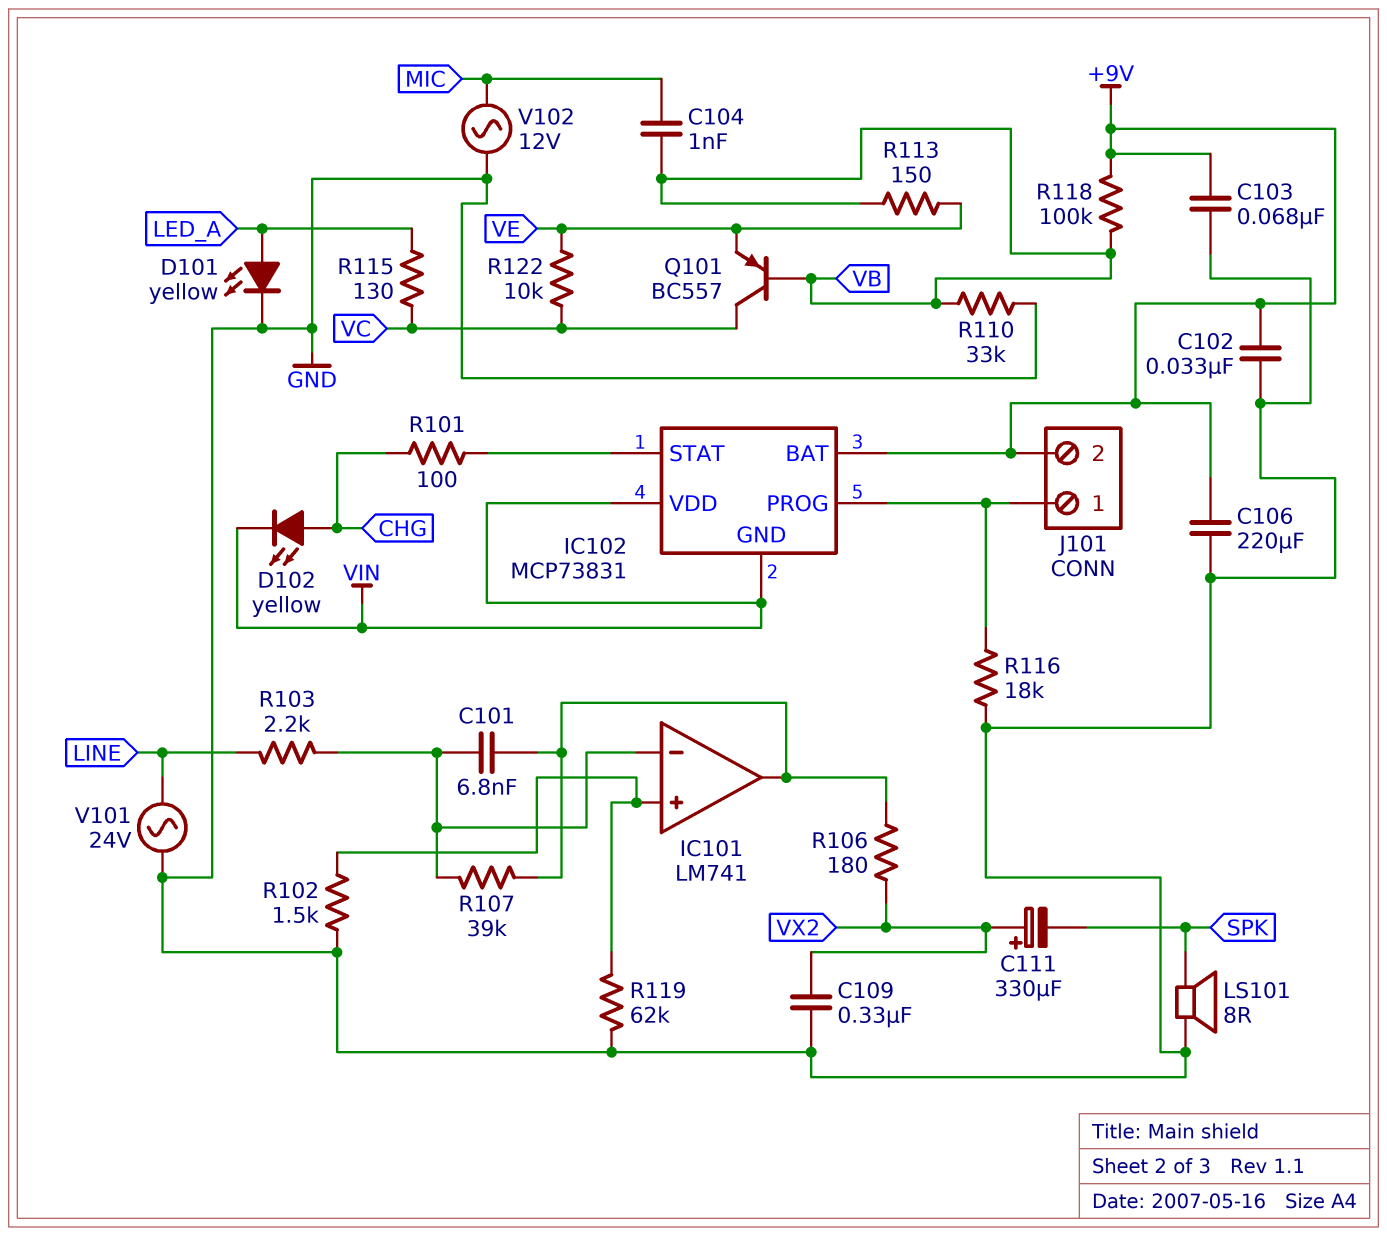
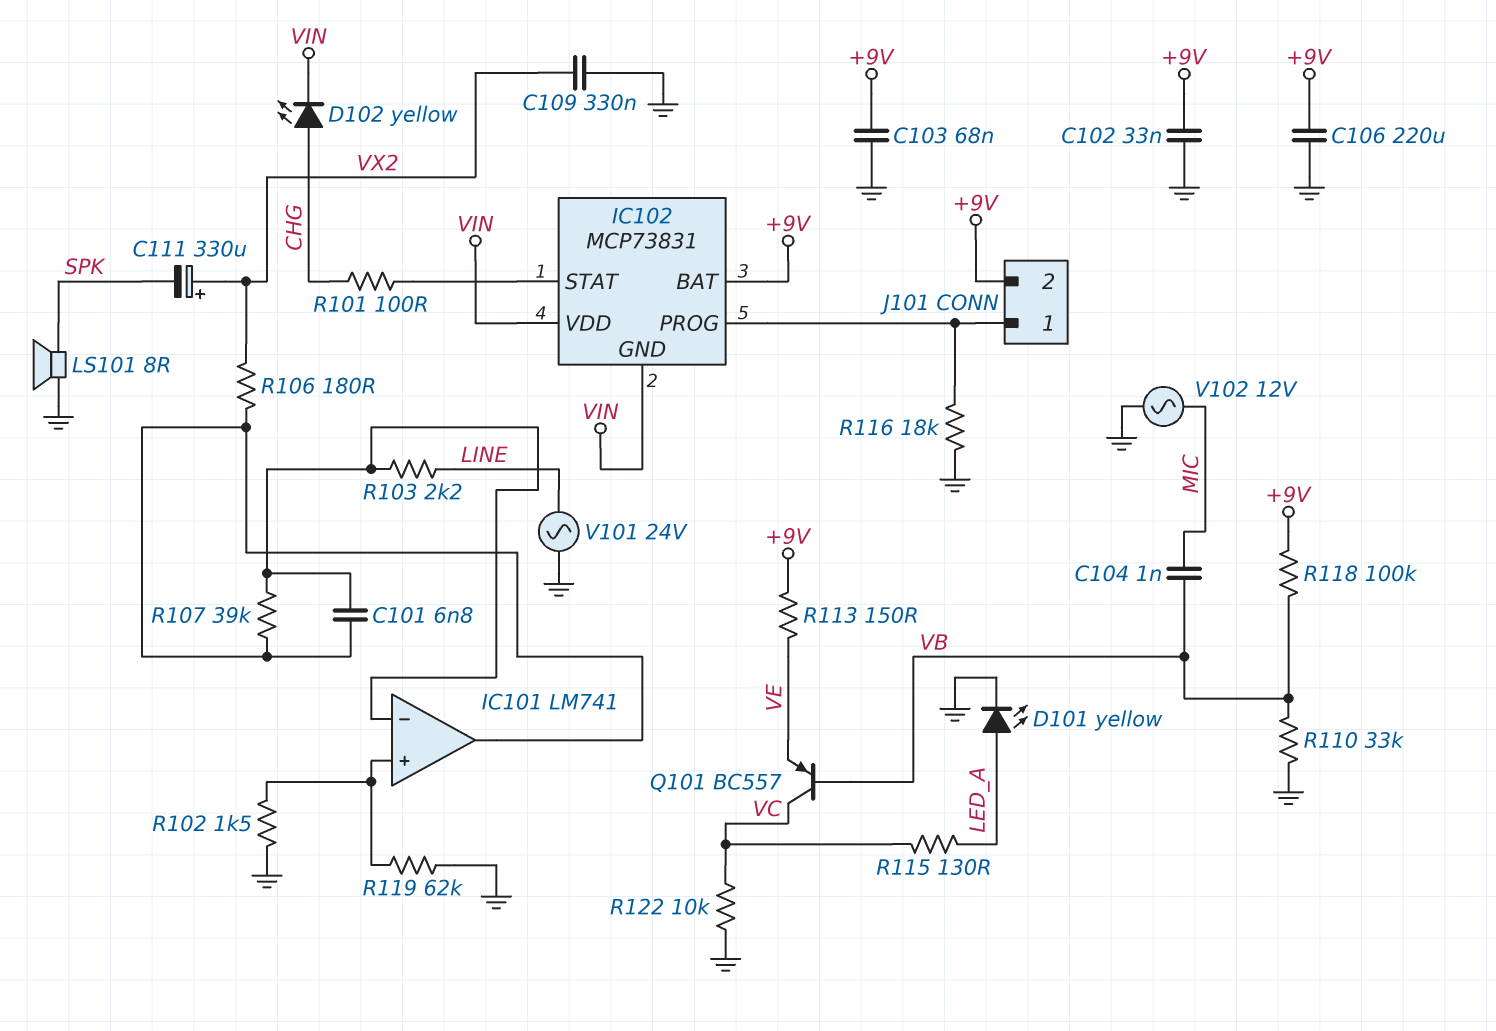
R113: 150 (VB, VE) -> 150 (+9V, VE)
R122: 10k (VC, VE) -> 10k (GND, VC)

